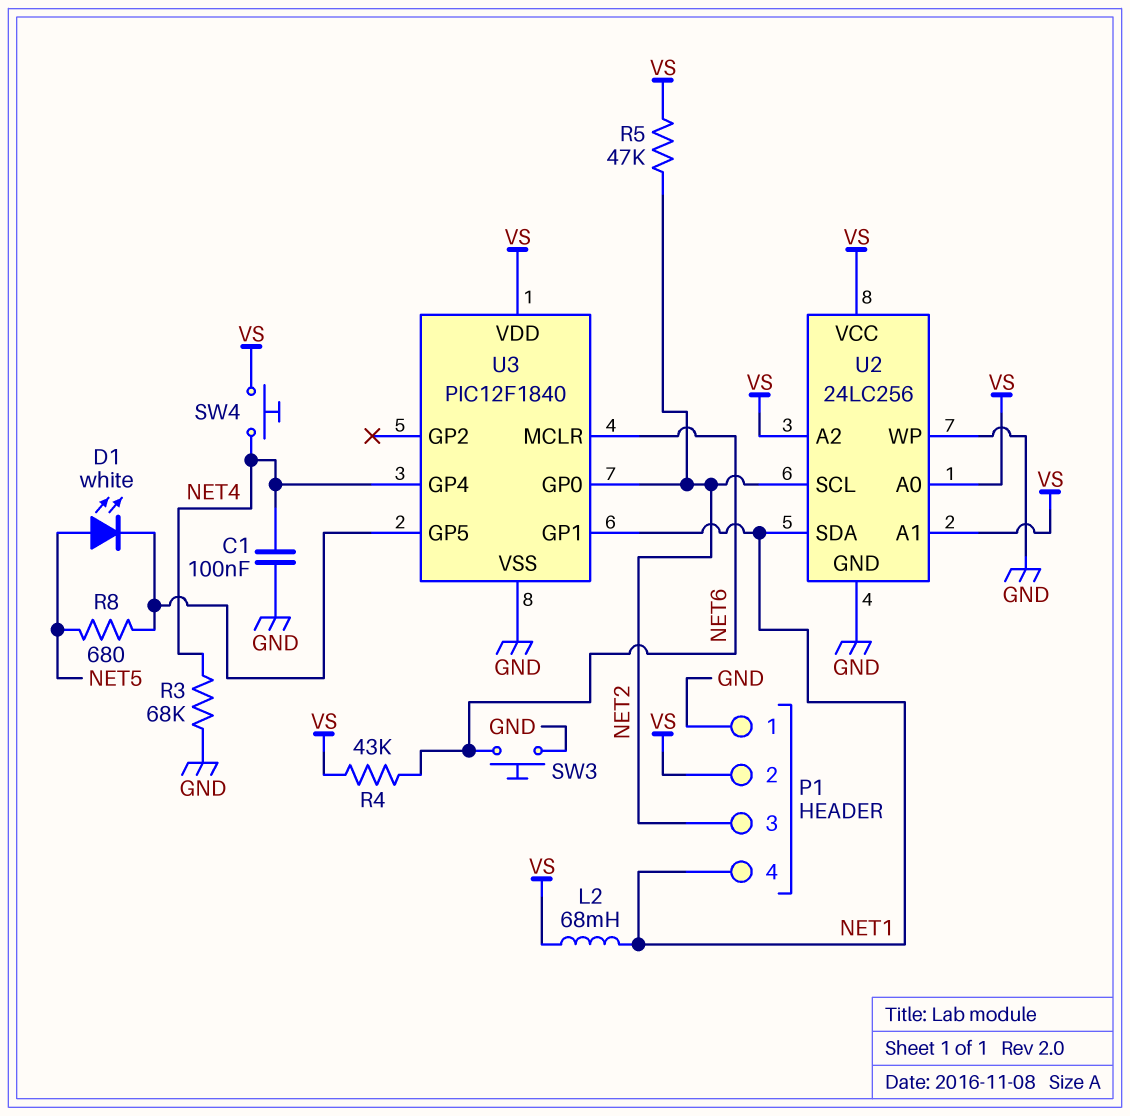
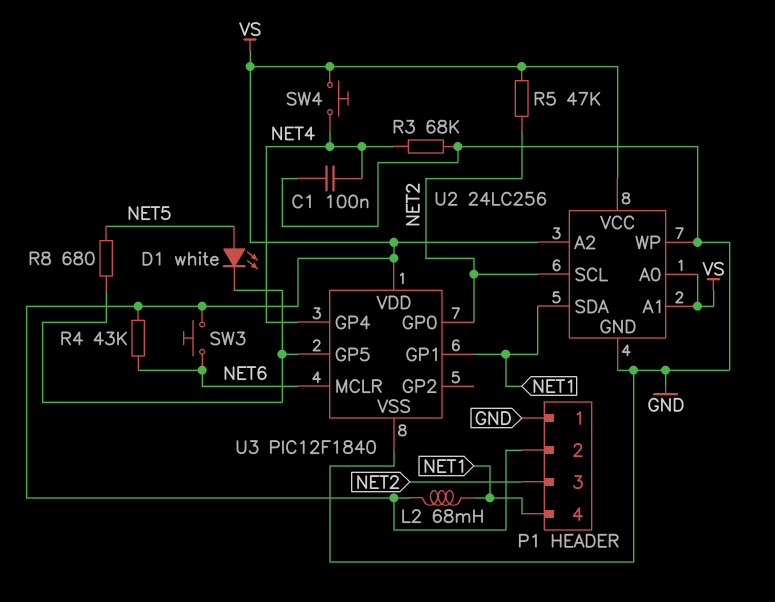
SW3: button (GND, NET6) -> button (NET6, VS)

